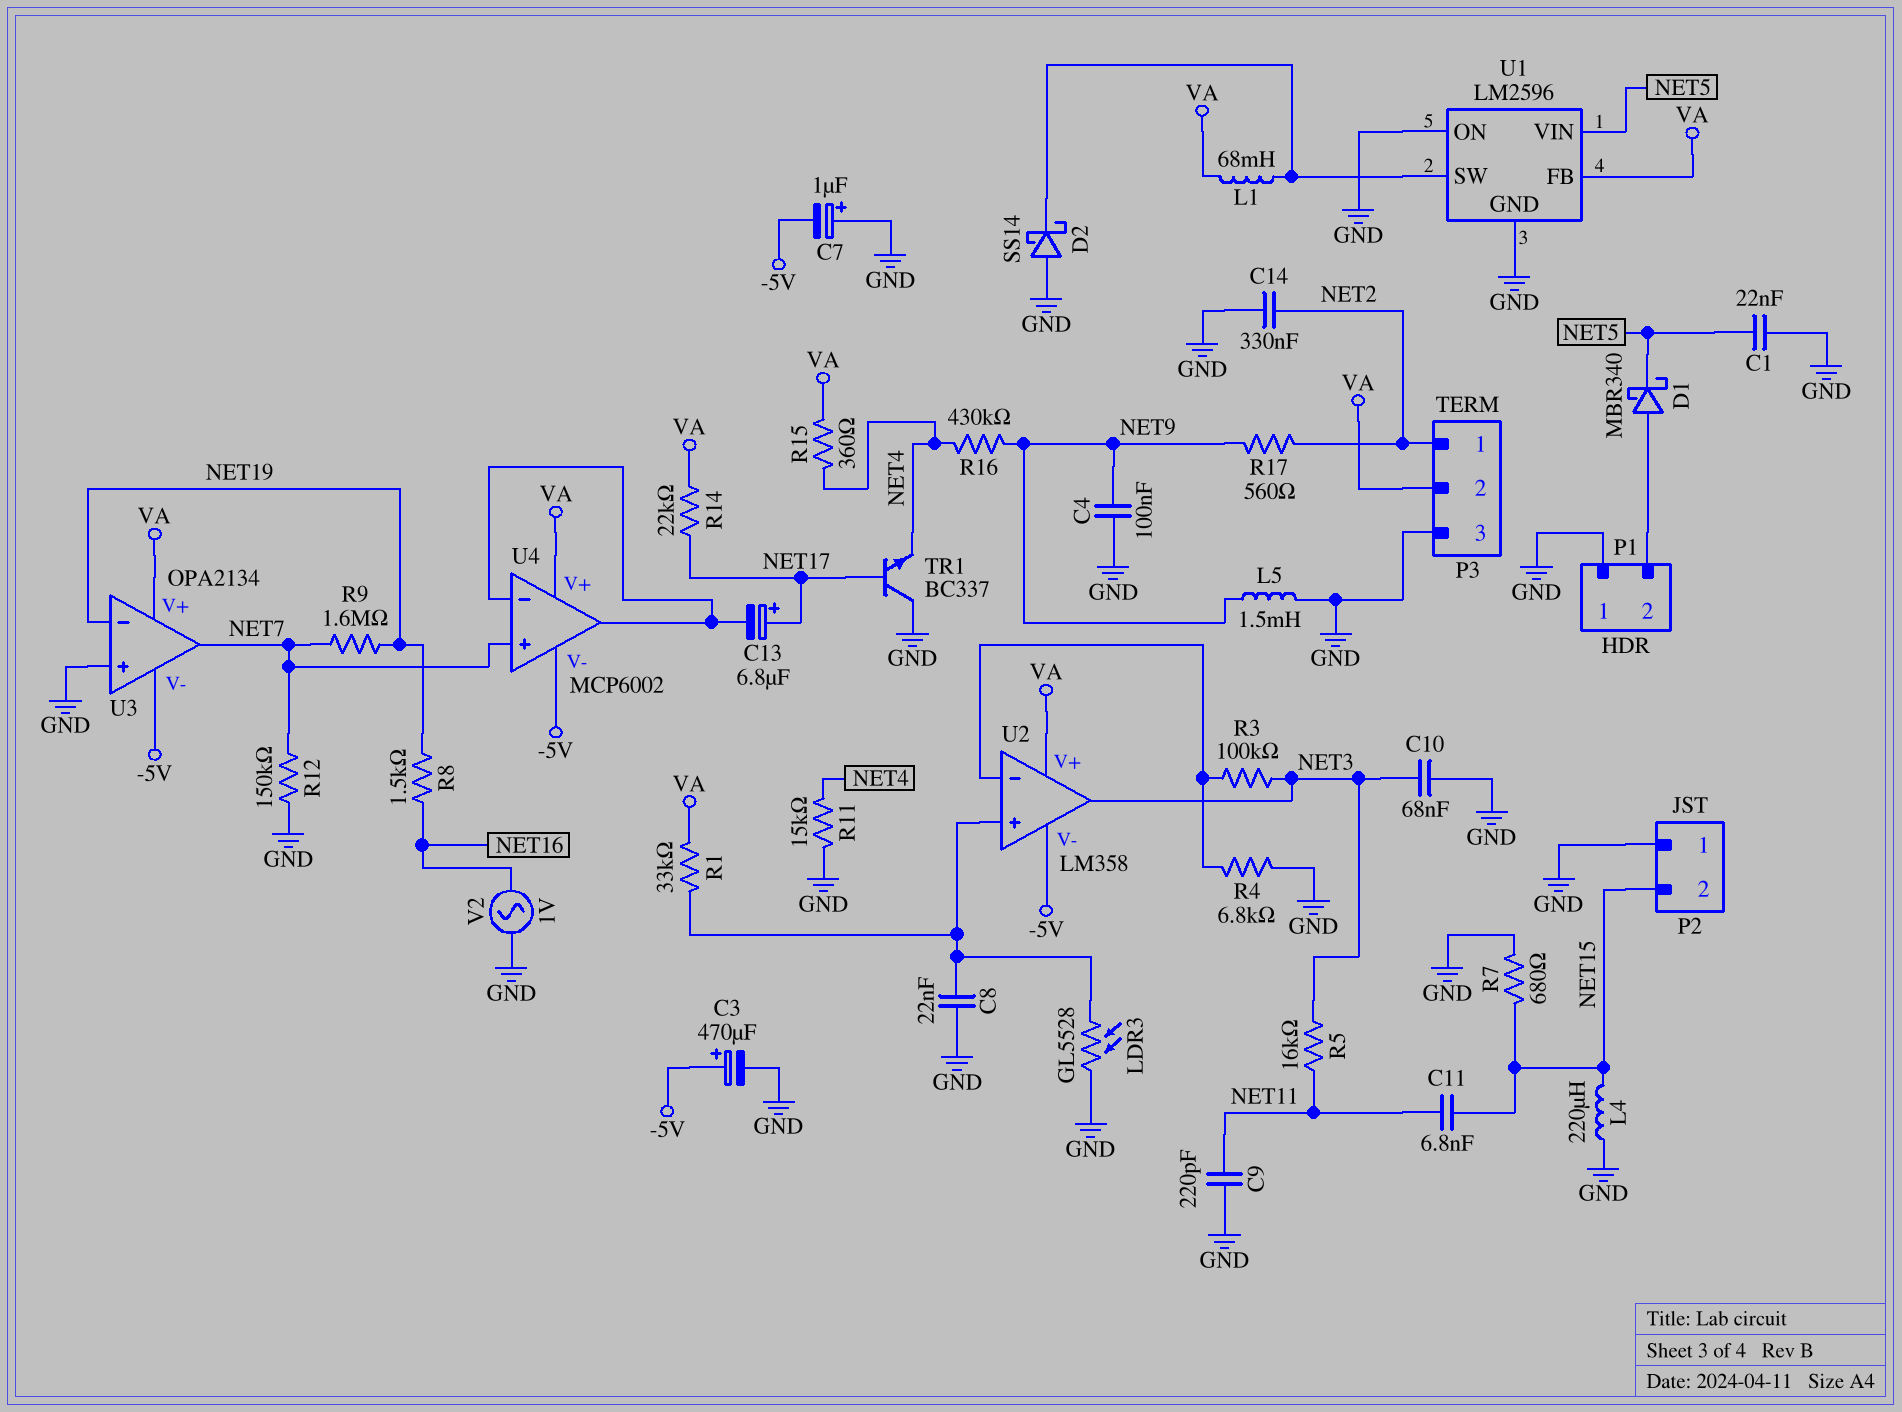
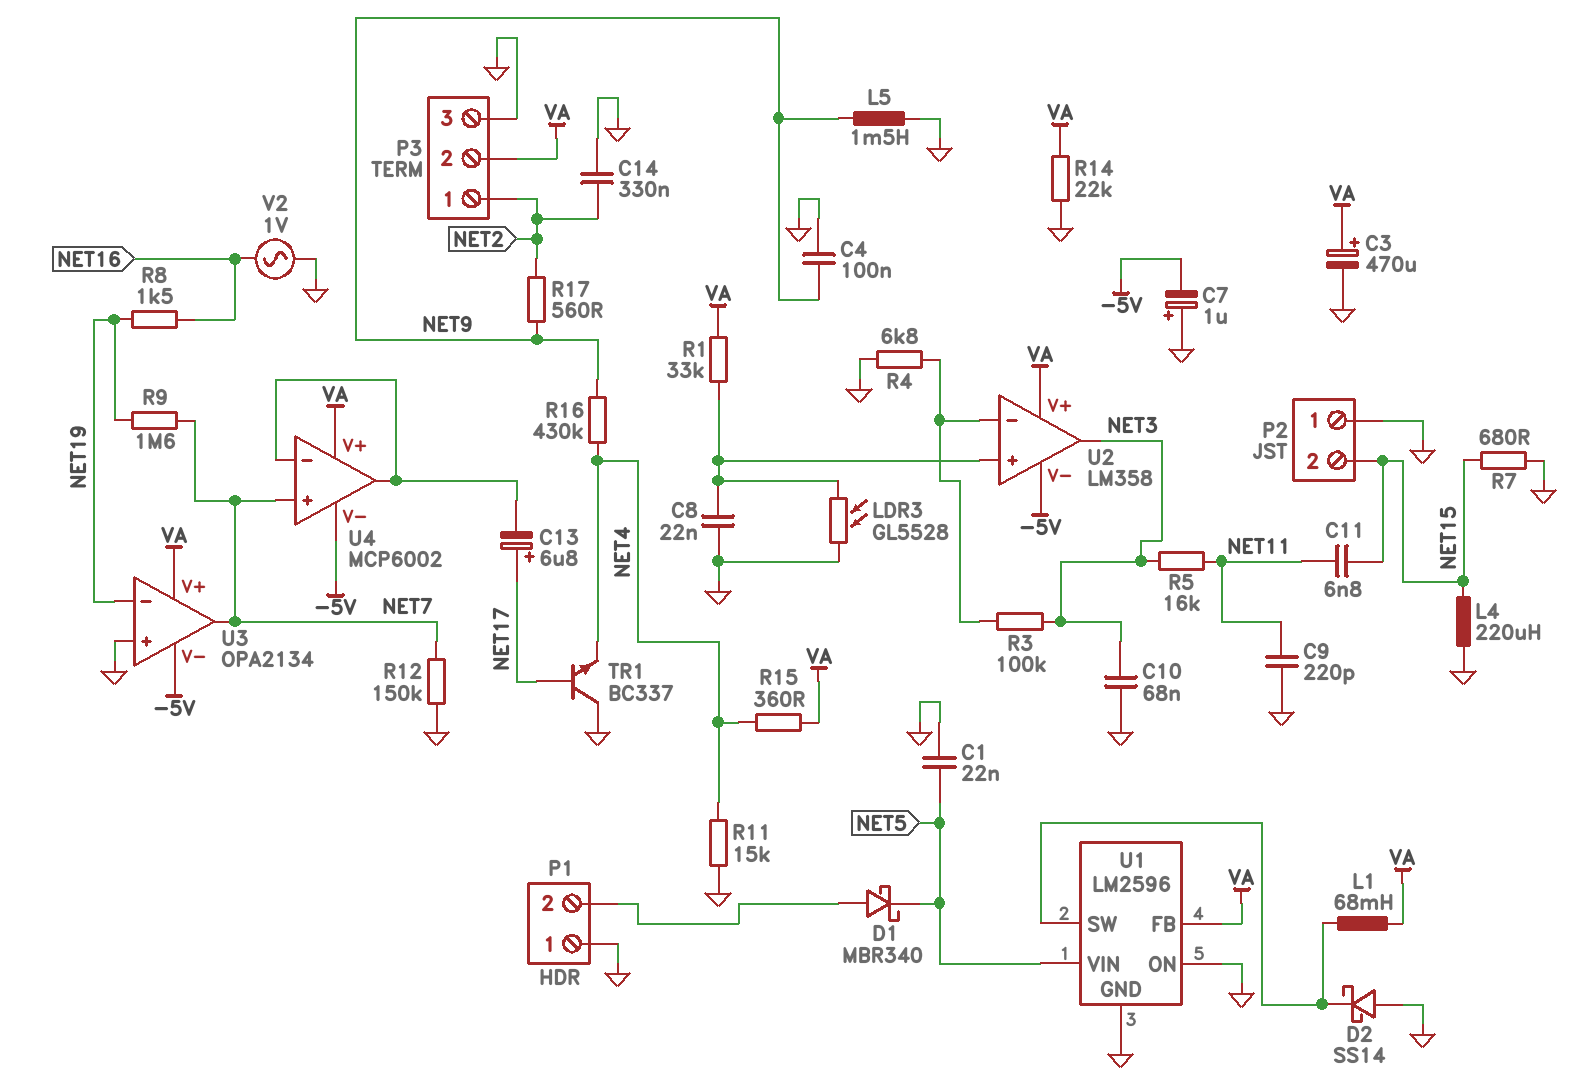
C3: 470uF (plus -5V, minus GND) -> 470uF (plus VA, minus GND)
R14: 22k (NET17, VA) -> 22k (GND, VA)

